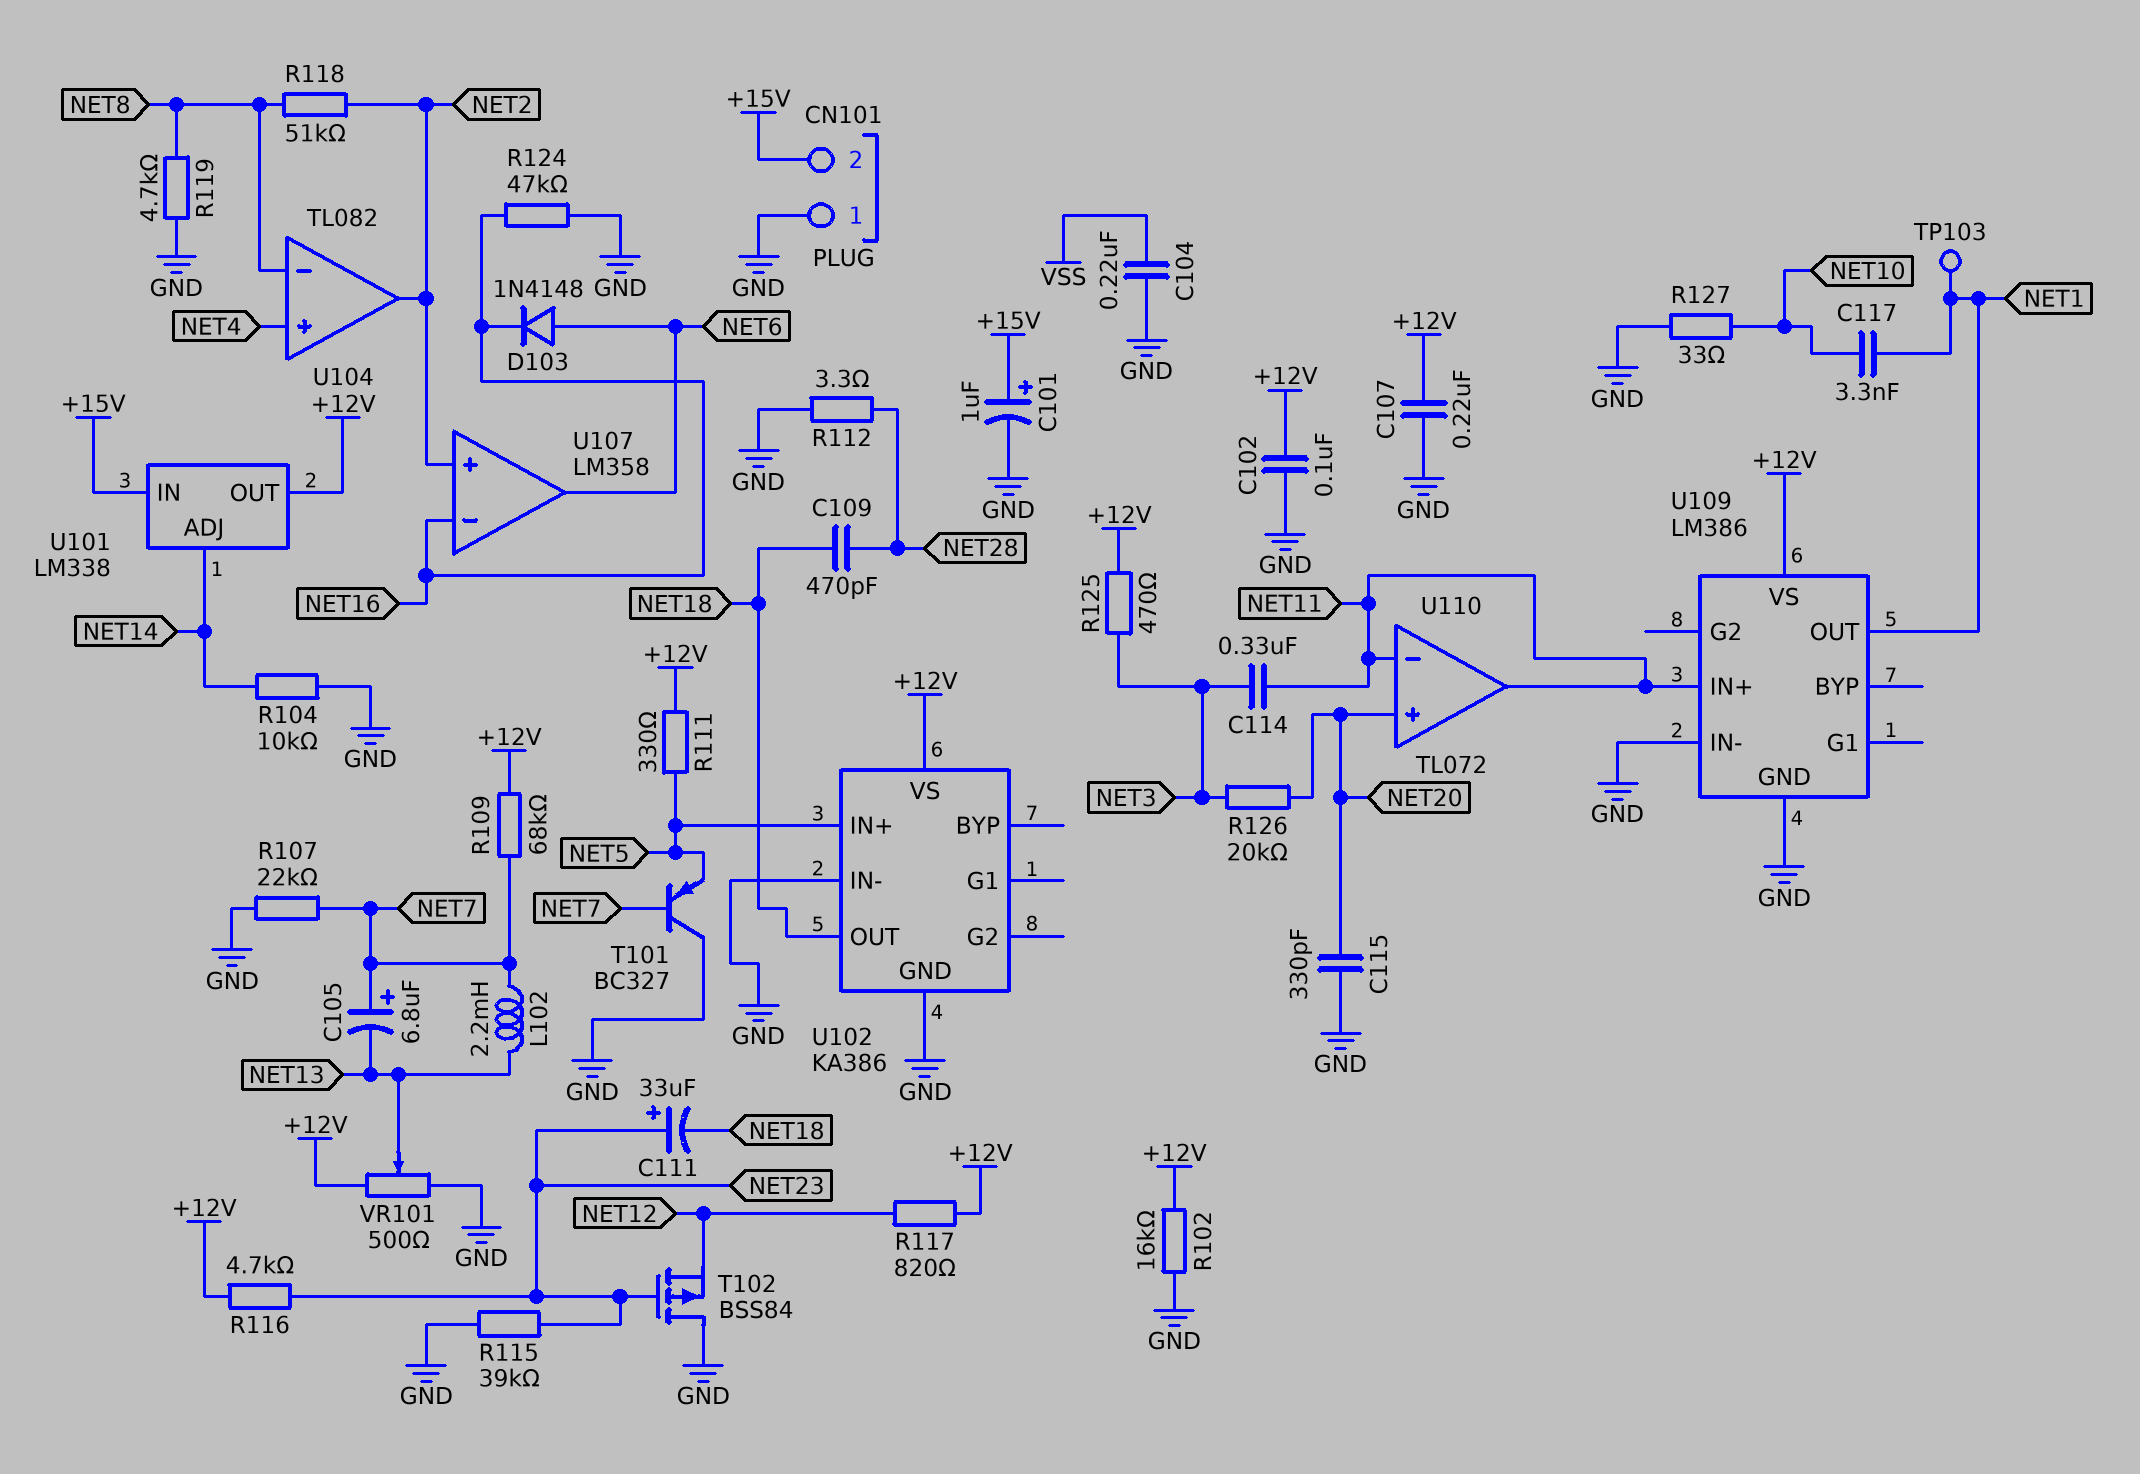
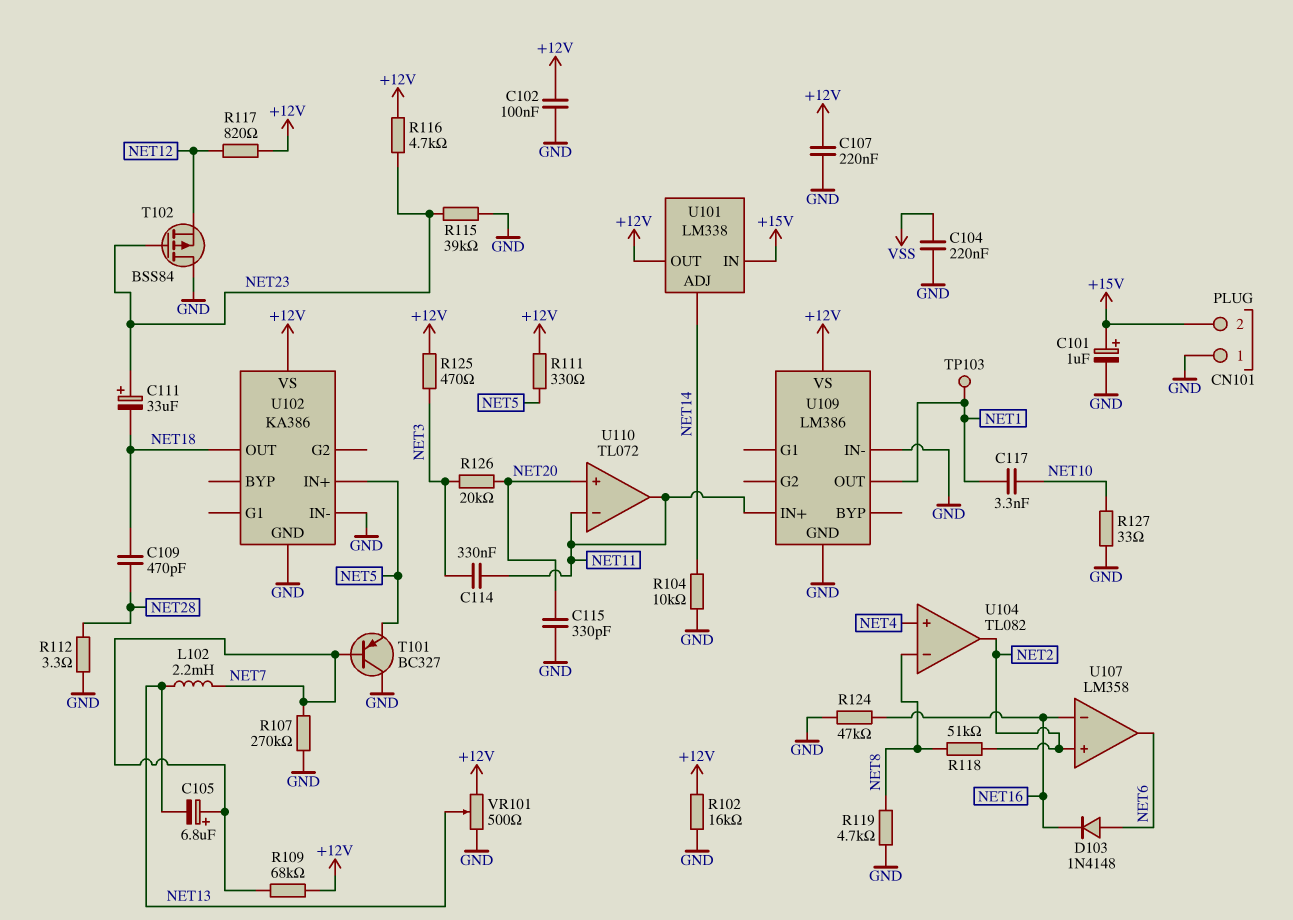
R107: 22k (GND, NET7) -> 270k (GND, NET7)

